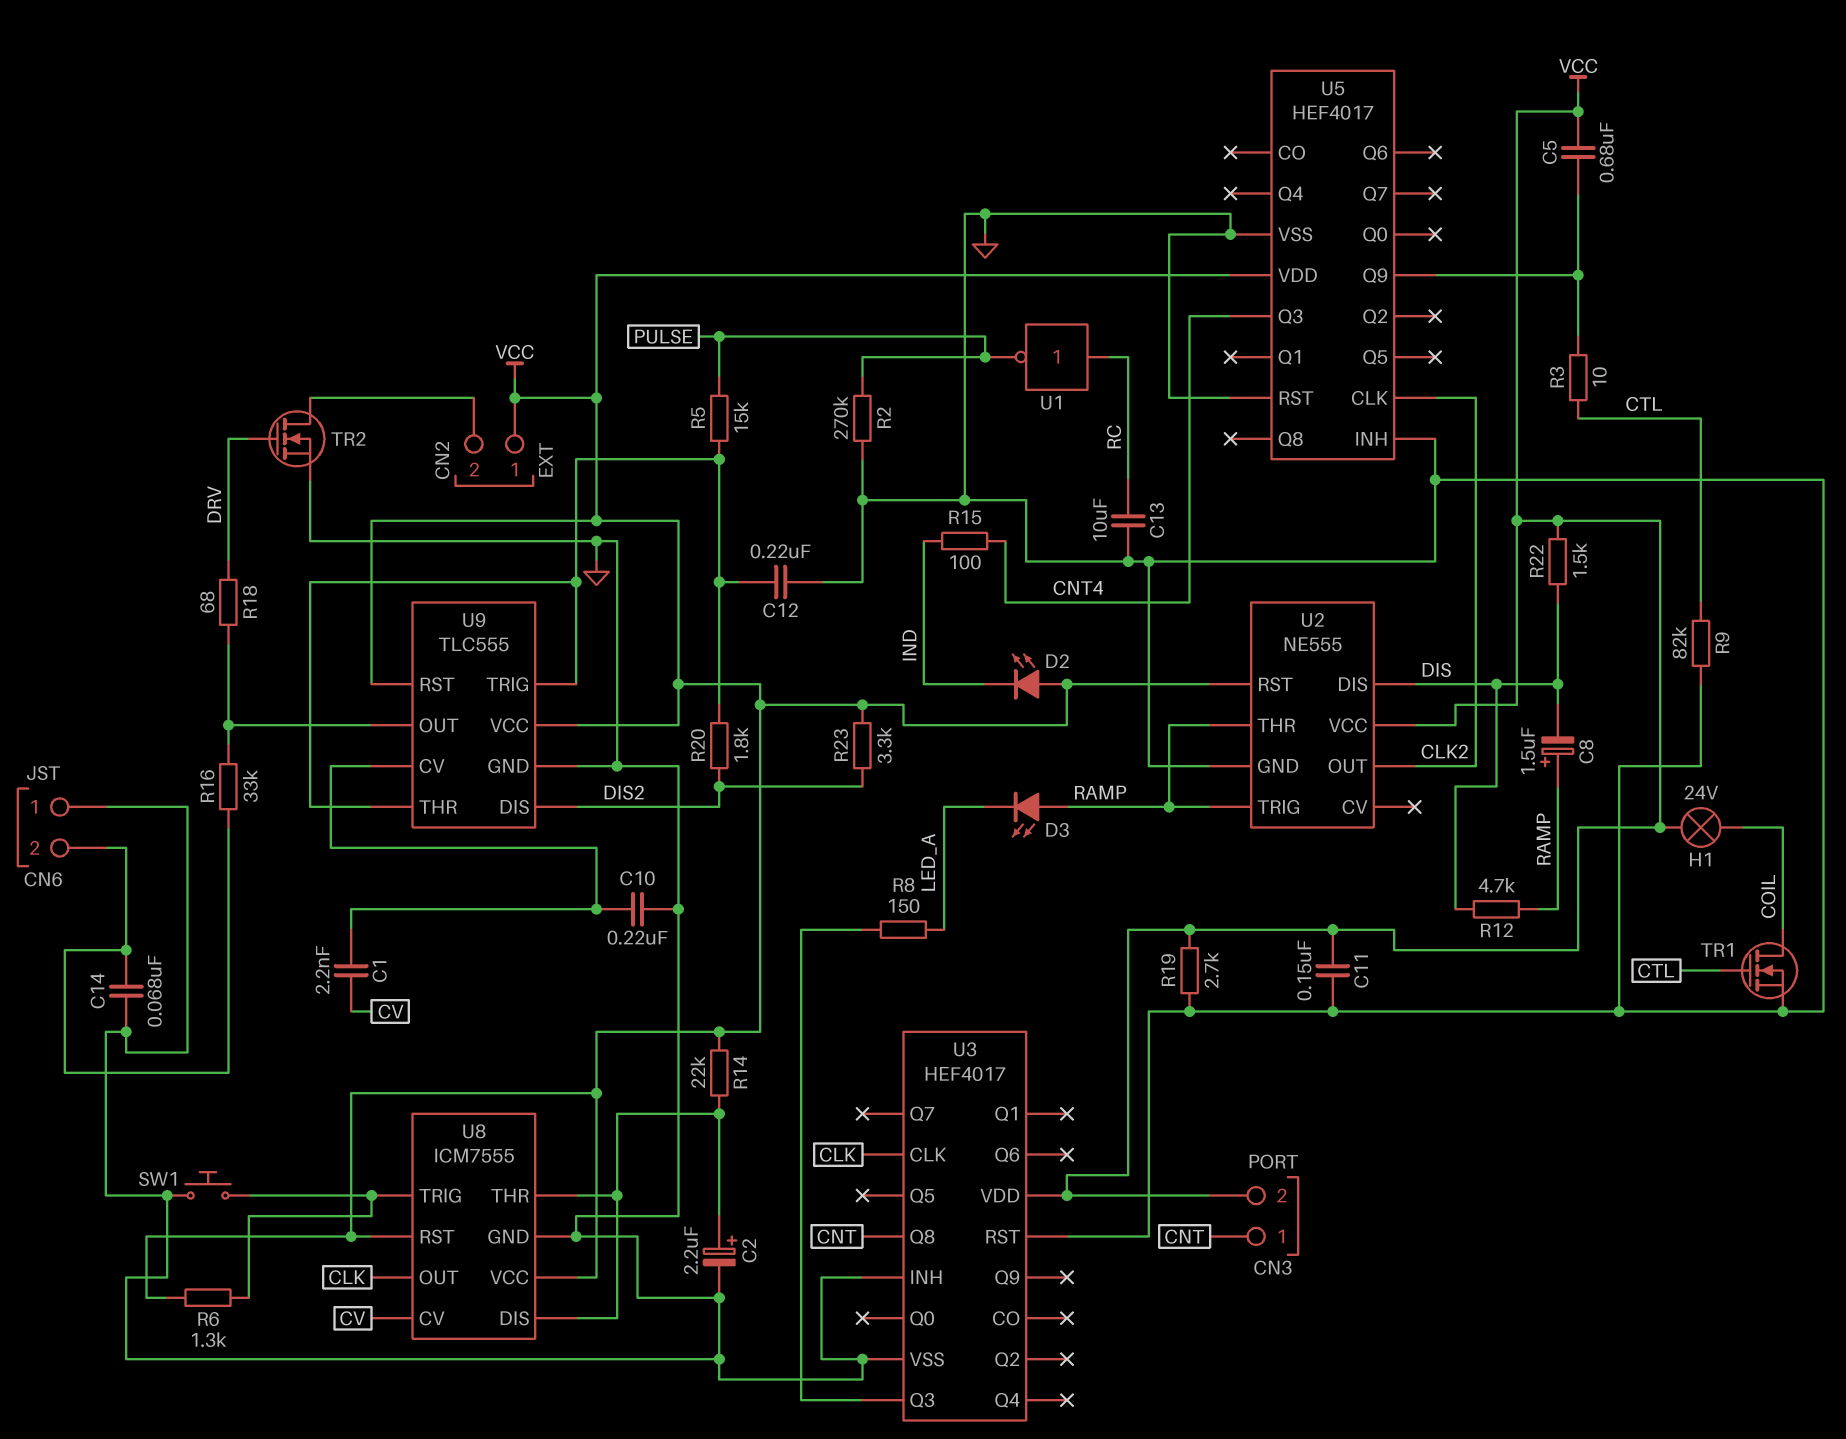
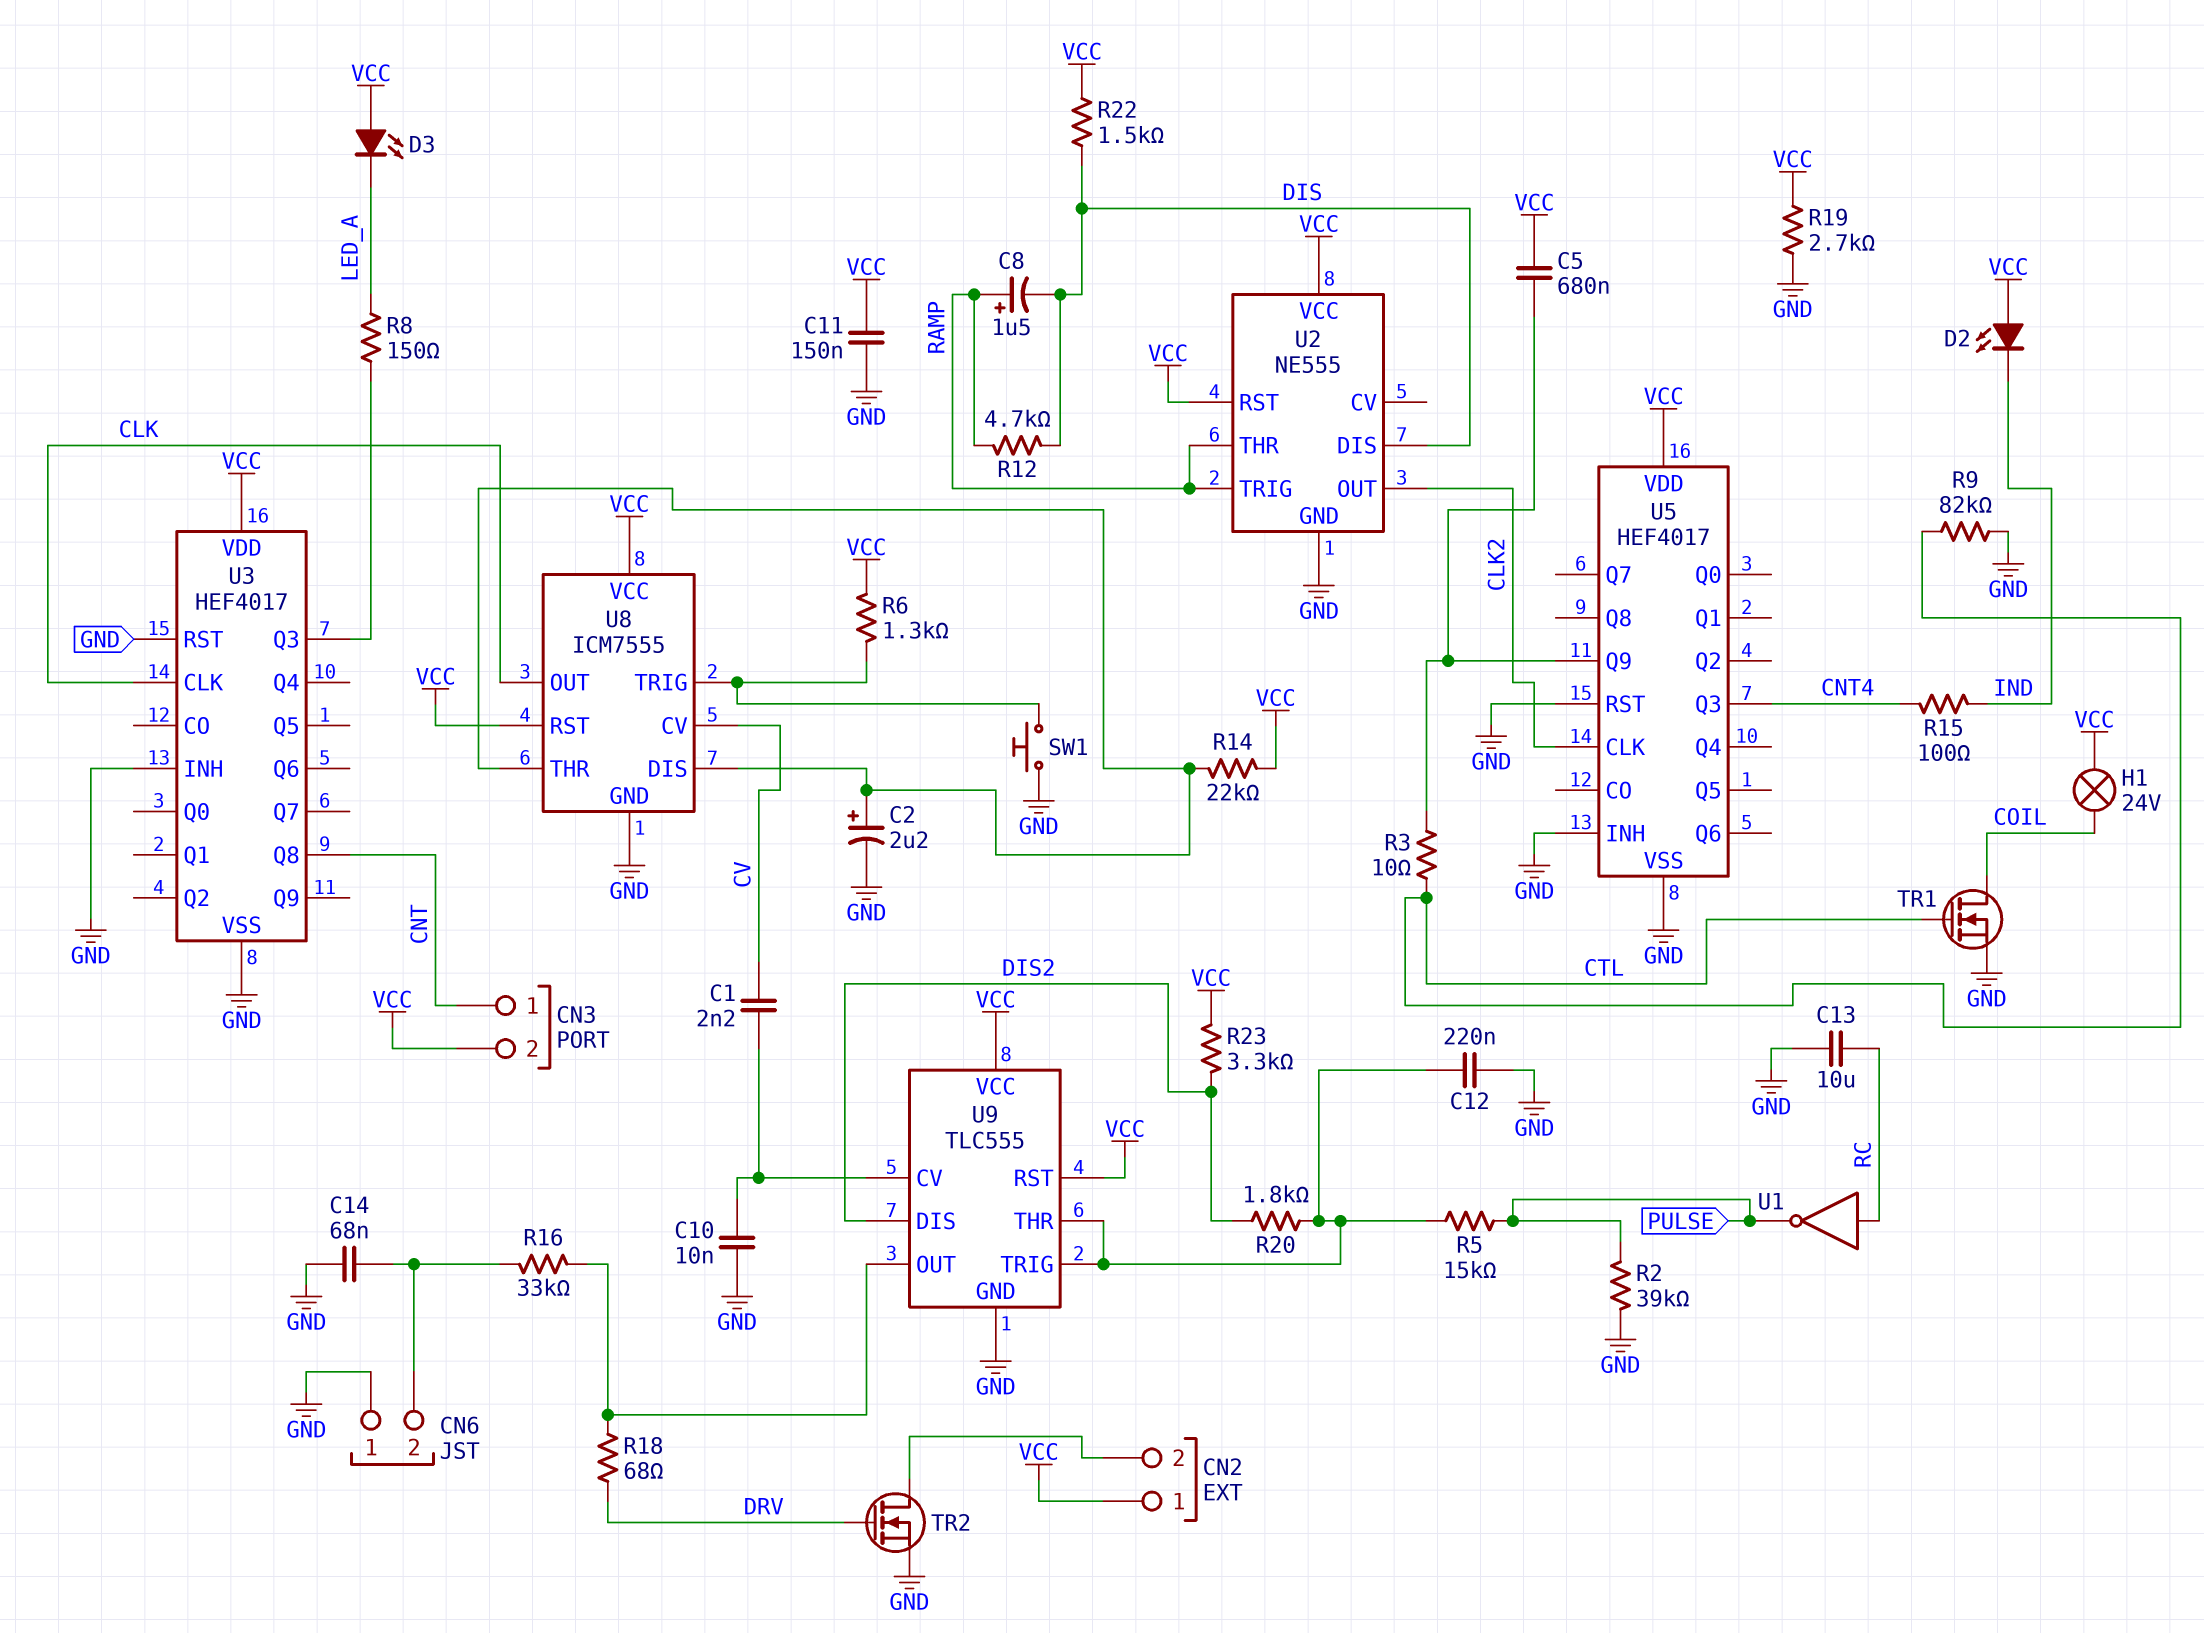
C10: 220nF (GND, U9/CV) -> 10nF (GND, U9/CV)
D3: LED (A RAMP, K LED_A) -> LED (A VCC, K LED_A)
R2: 270k (GND, PULSE) -> 39k (GND, PULSE)

